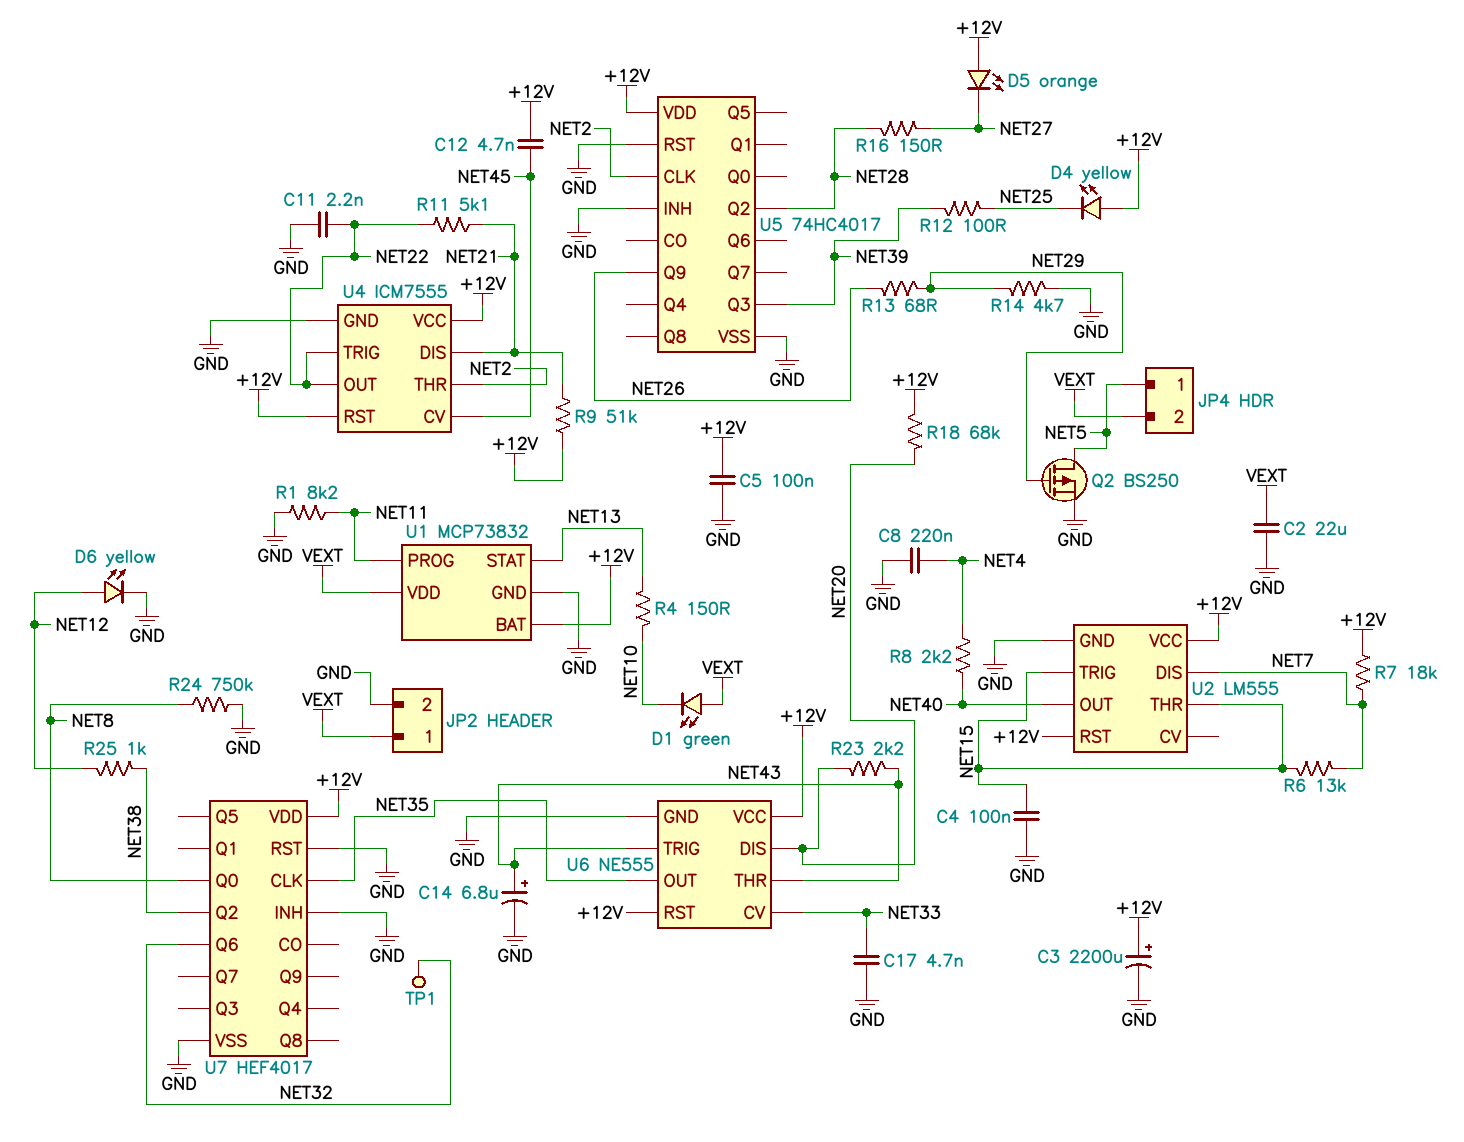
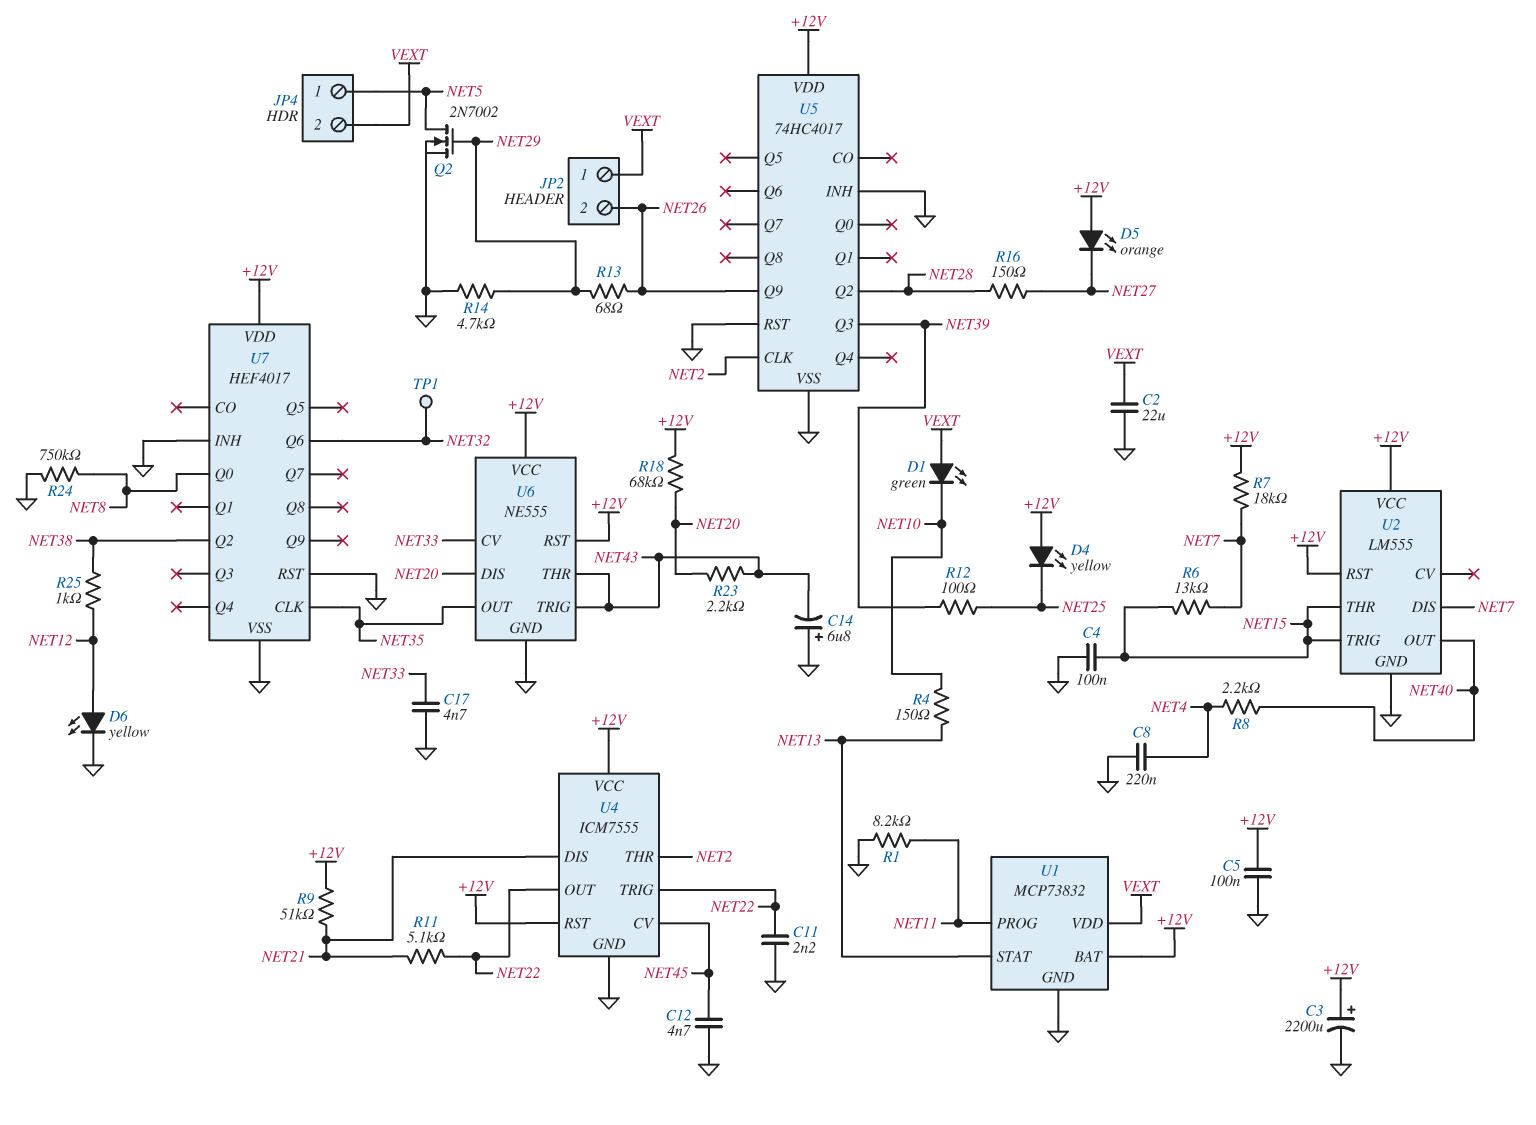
C12: 4.7nF (+12V, NET45) -> 4.7nF (GND, NET45)
C14: 6.8uF (plus NET43, minus GND) -> 6.8uF (plus GND, minus NET43)
JP2 pin 2: GND -> NET26
Q2: PMOS BS250 (G NET29, D NET5, S GND) -> NMOS 2N7002 (G NET29, D NET5, S GND)

